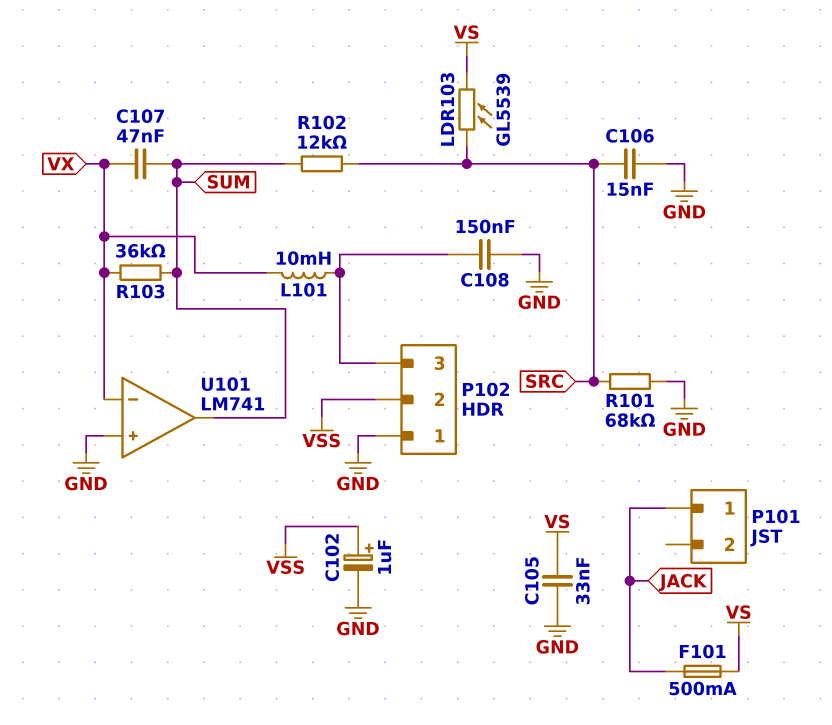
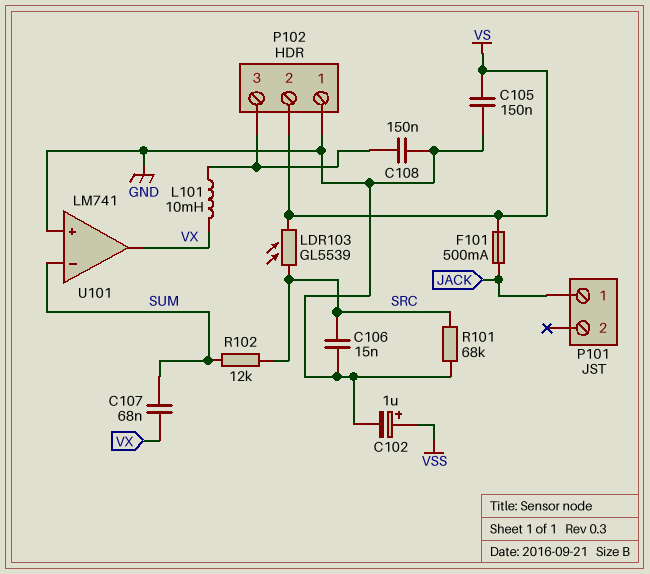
C105: 33nF (GND, VS) -> 150nF (GND, VS)
C107: 47nF (SUM, VX) -> 68nF (SUM, VX)
P102 pin 2: VSS -> VS
R103: 36k (SUM, VX) -> none
U101 pin in-: VX -> SUM
U101 pin out: SUM -> VX

